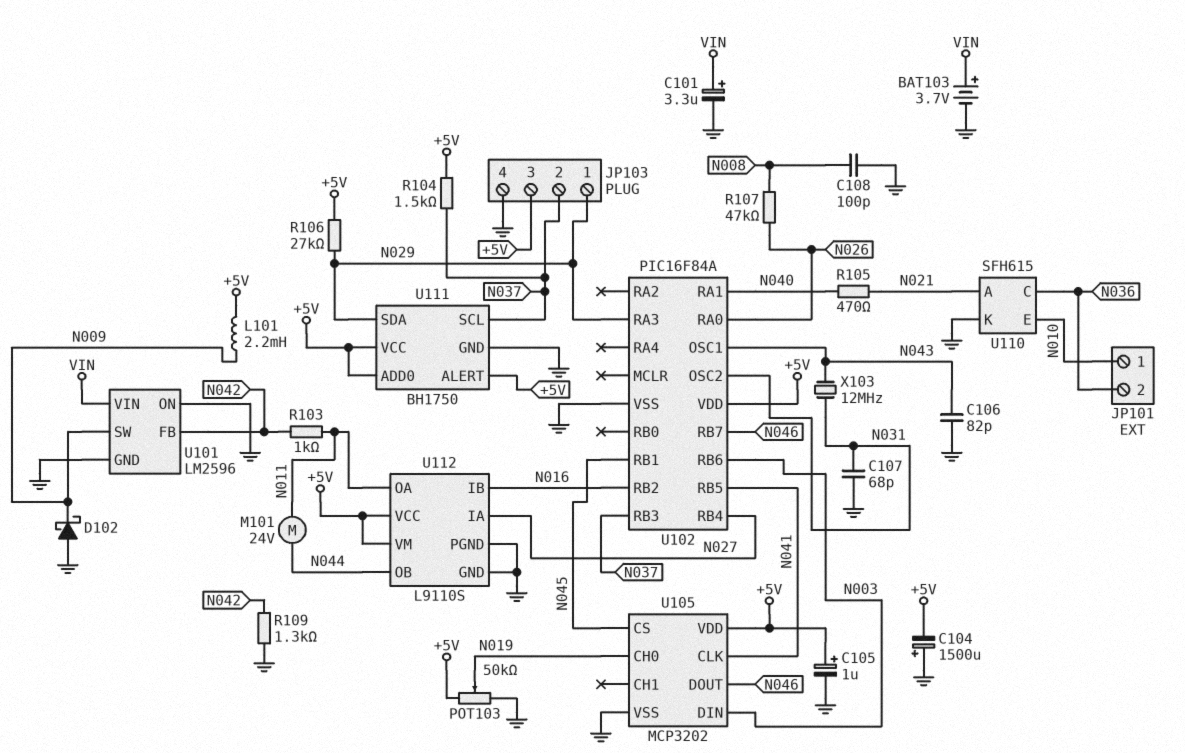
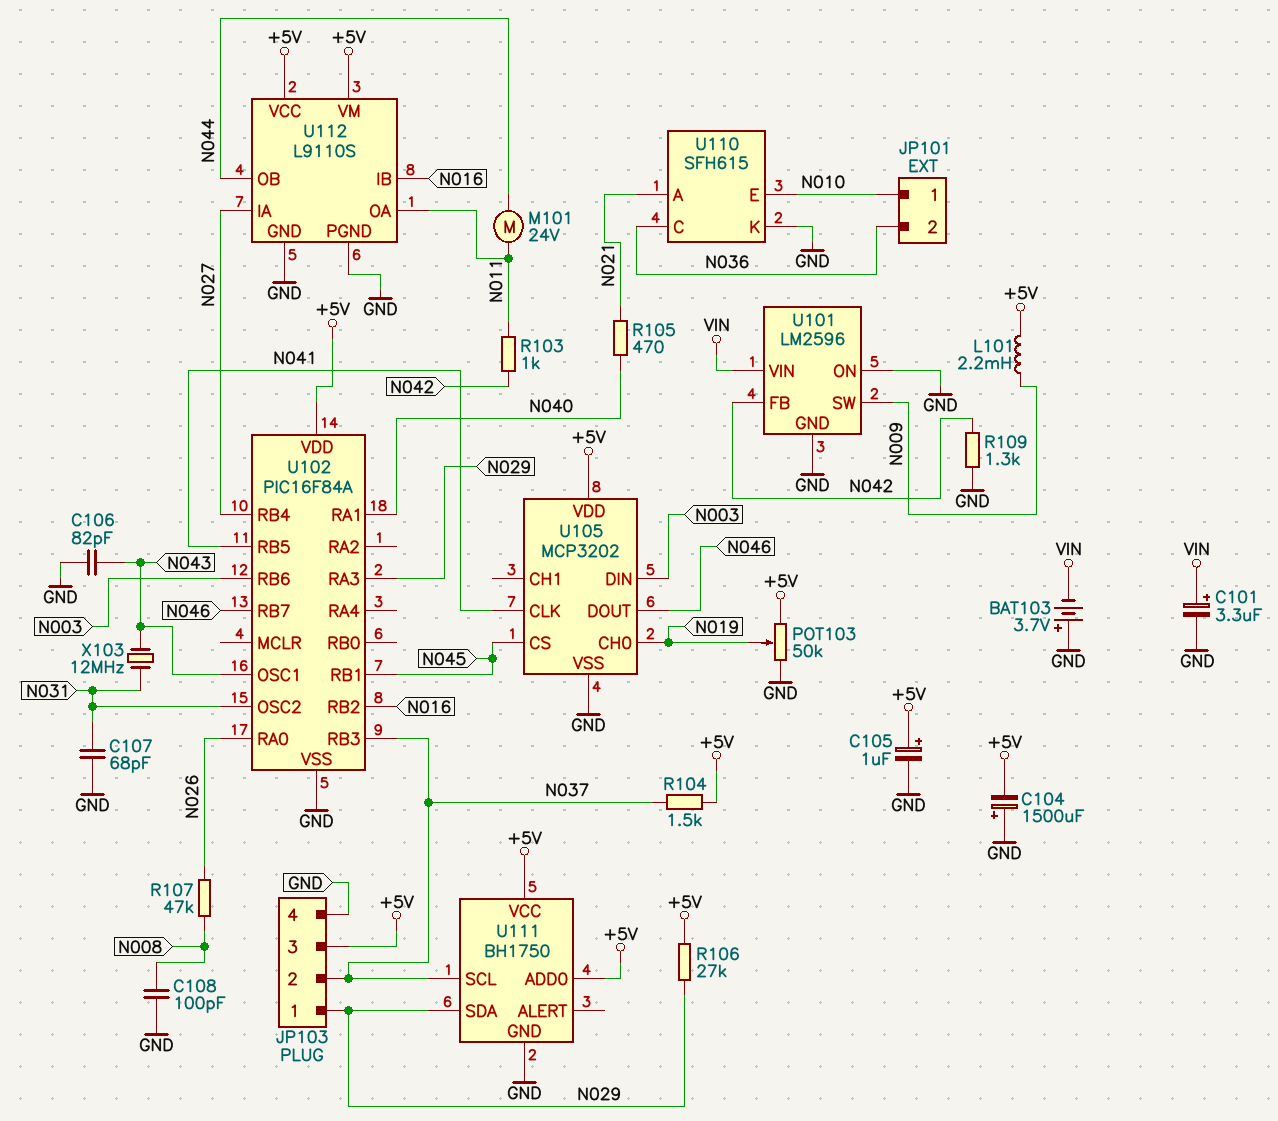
BAT103: 3.7V (plus VIN, minus GND) -> 3.7V (plus GND, minus VIN)
D102: schottky (A GND, K N009) -> none
U111 pin ALERT: +5V -> none

